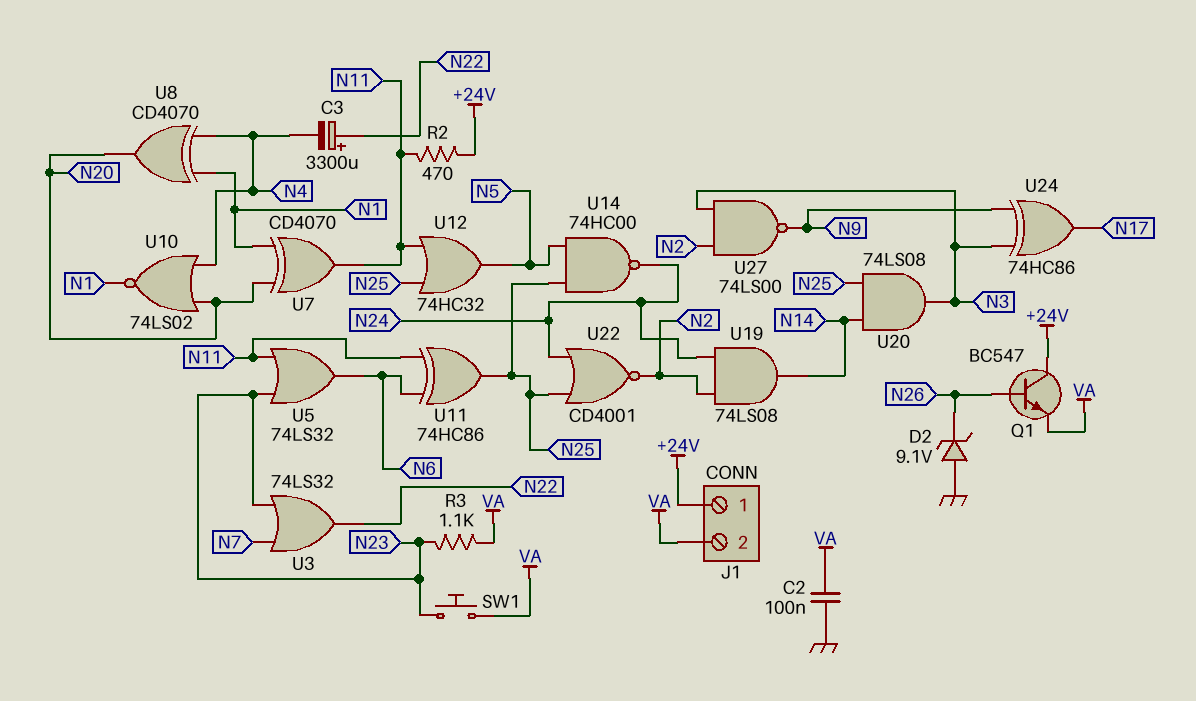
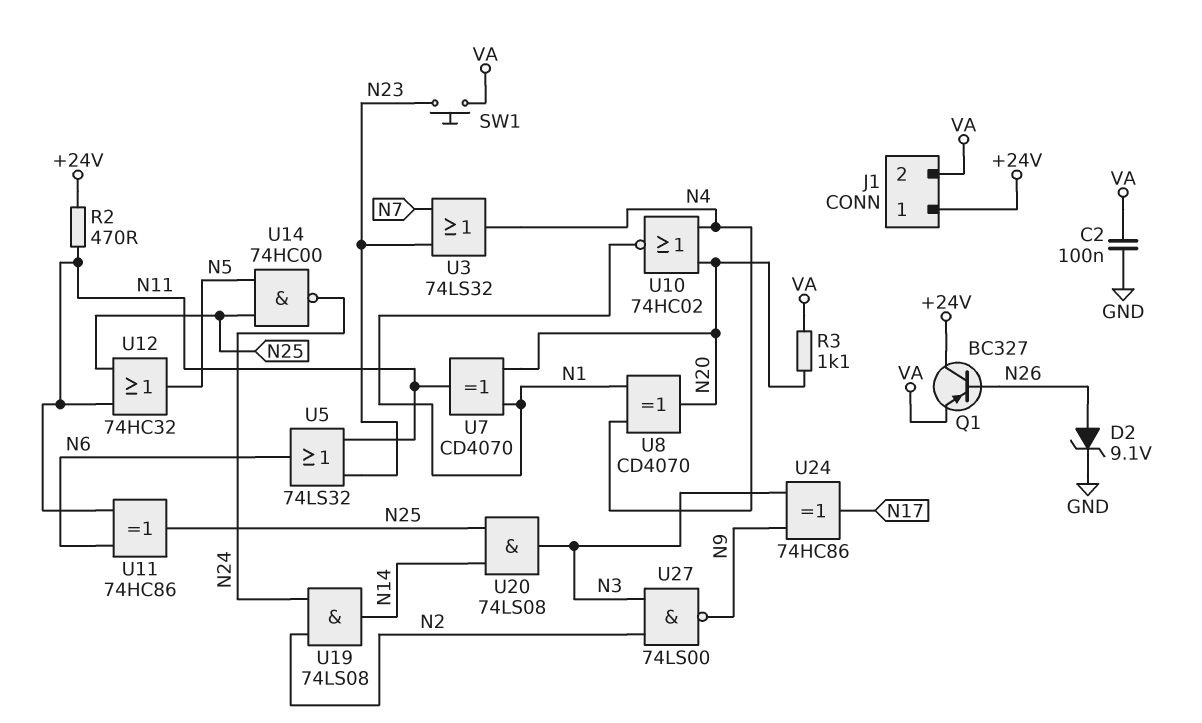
C3: 3300uF (plus N22, minus N4) -> none
D2: zener 9.1V (A GND, K N26) -> zener 9.1V (A N26, K GND)
Q1: NPN BC547 (B N26, C +24V, E VA) -> PNP BC327 (B N26, C +24V, E VA)
R3: 1.1k (N23, VA) -> 1.1k (N20, VA)
U3: OR 74LS32 (in N7, in N23, out N22) -> OR 74LS32 (in N7, in N23, out N4)
U10: NOR 74LS02 (in N4, in N20, out N1) -> NOR 74HC02 (in N4, in N20, out N1)
U22: NOR CD4001 (in N24, in N25, out N2) -> none

